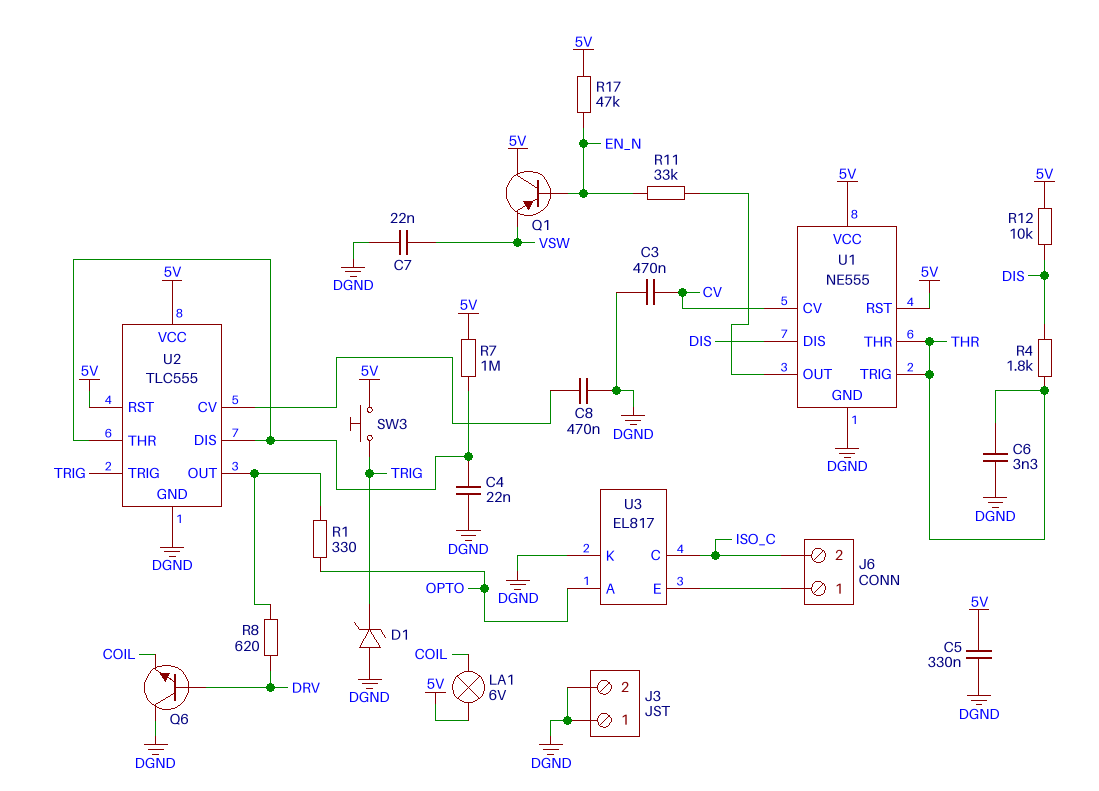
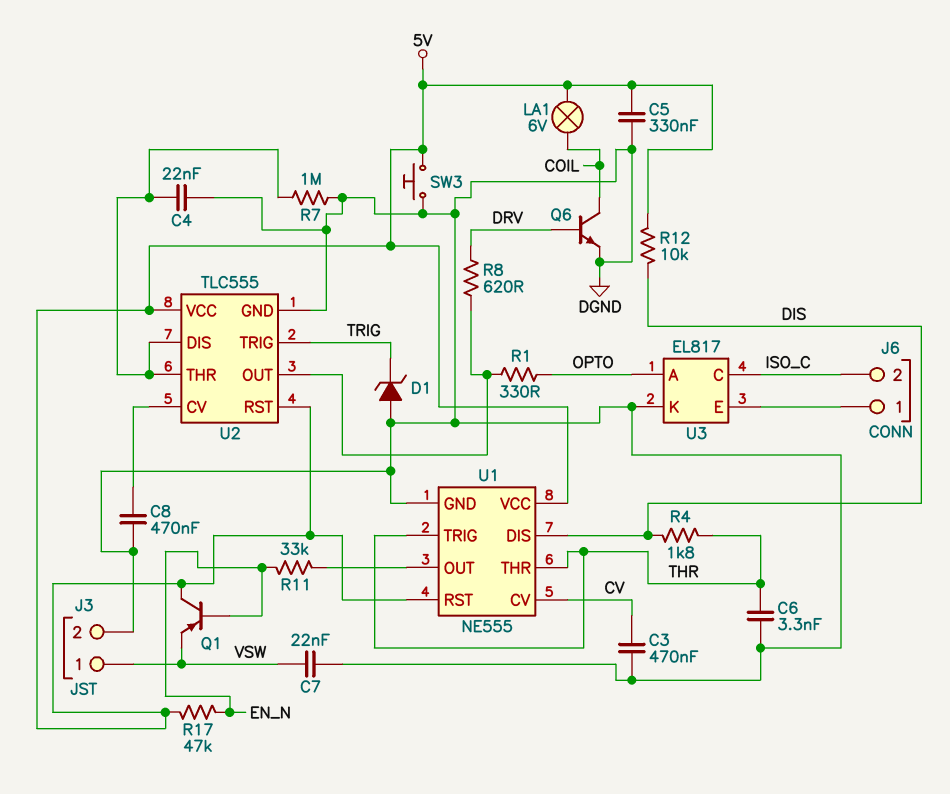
J3 pin 1: DGND -> VSW
Q6: NPN (B DRV, C DGND, E COIL) -> NPN (B DRV, C COIL, E DGND)
R7: 1M (5V, U2/DIS) -> 1M (DGND, U2/DIS)
SW3: button (5V, TRIG) -> button (5V, DGND)

